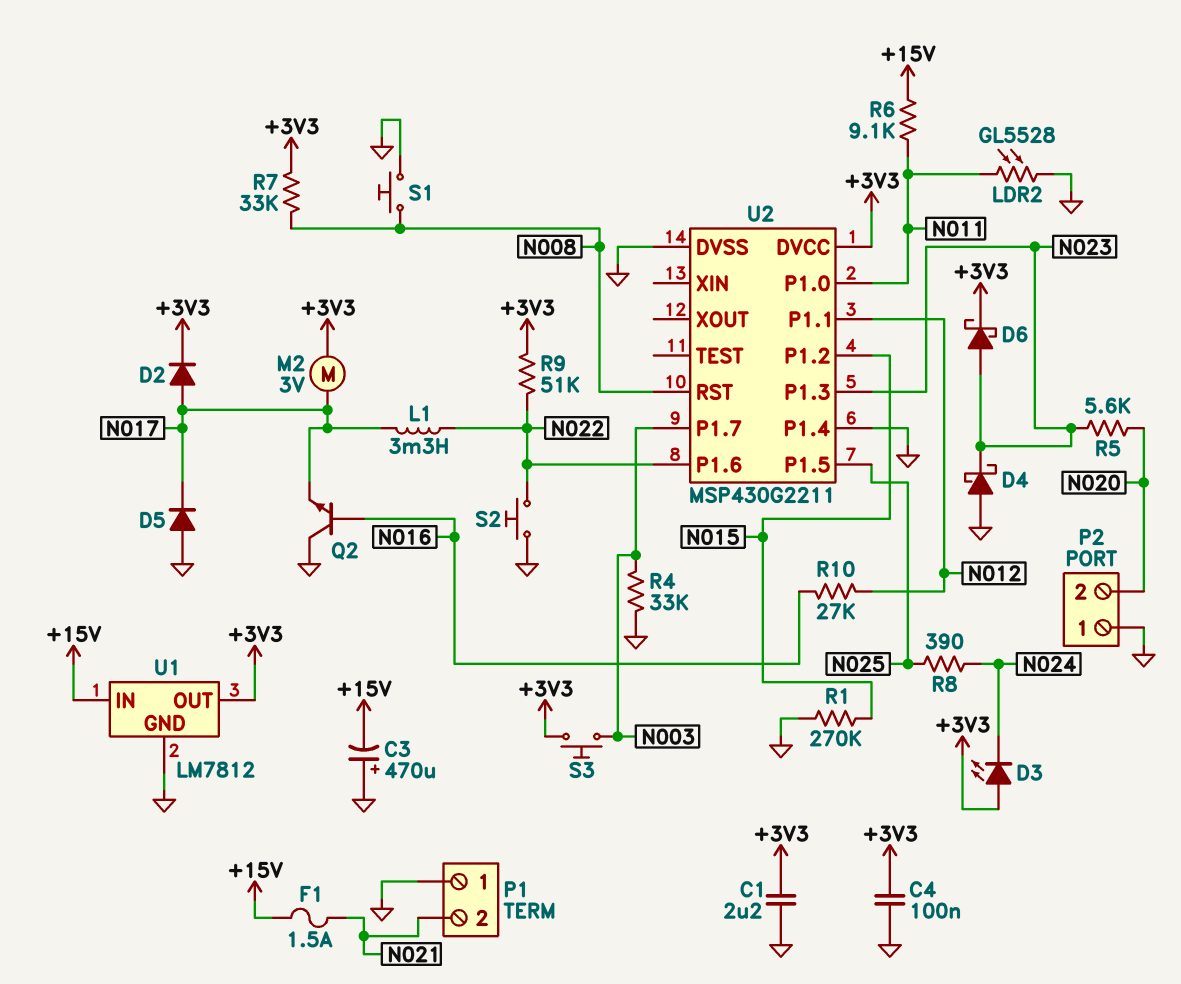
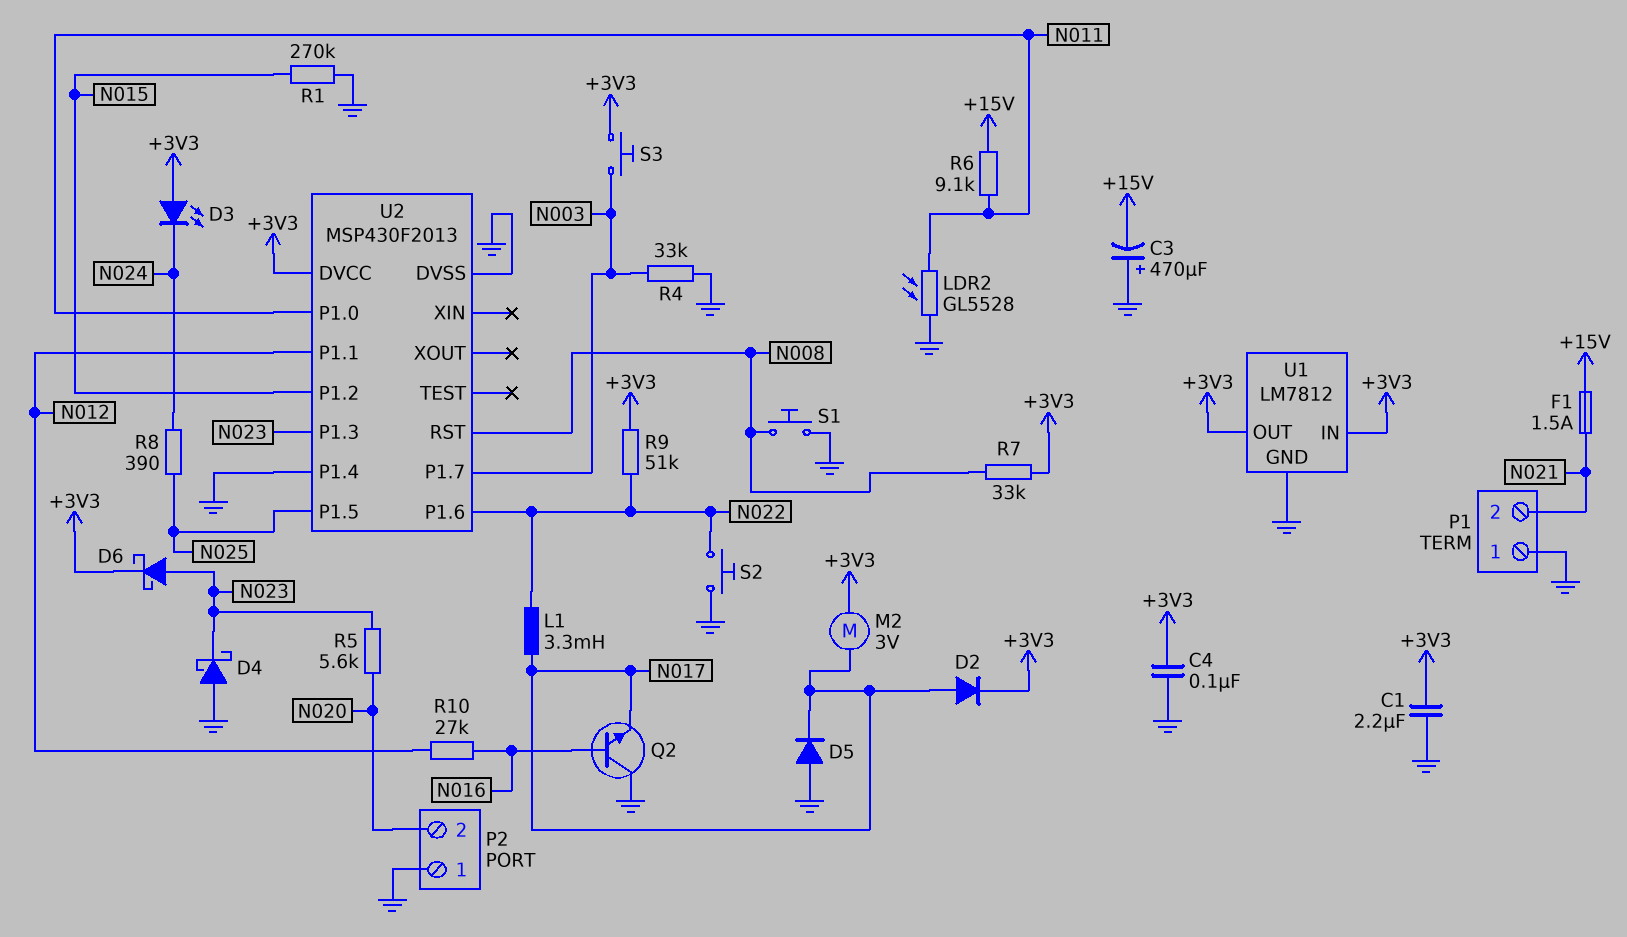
U1 pin IN: +15V -> +3V3
U2: MSP430G2211 -> MSP430F2013

